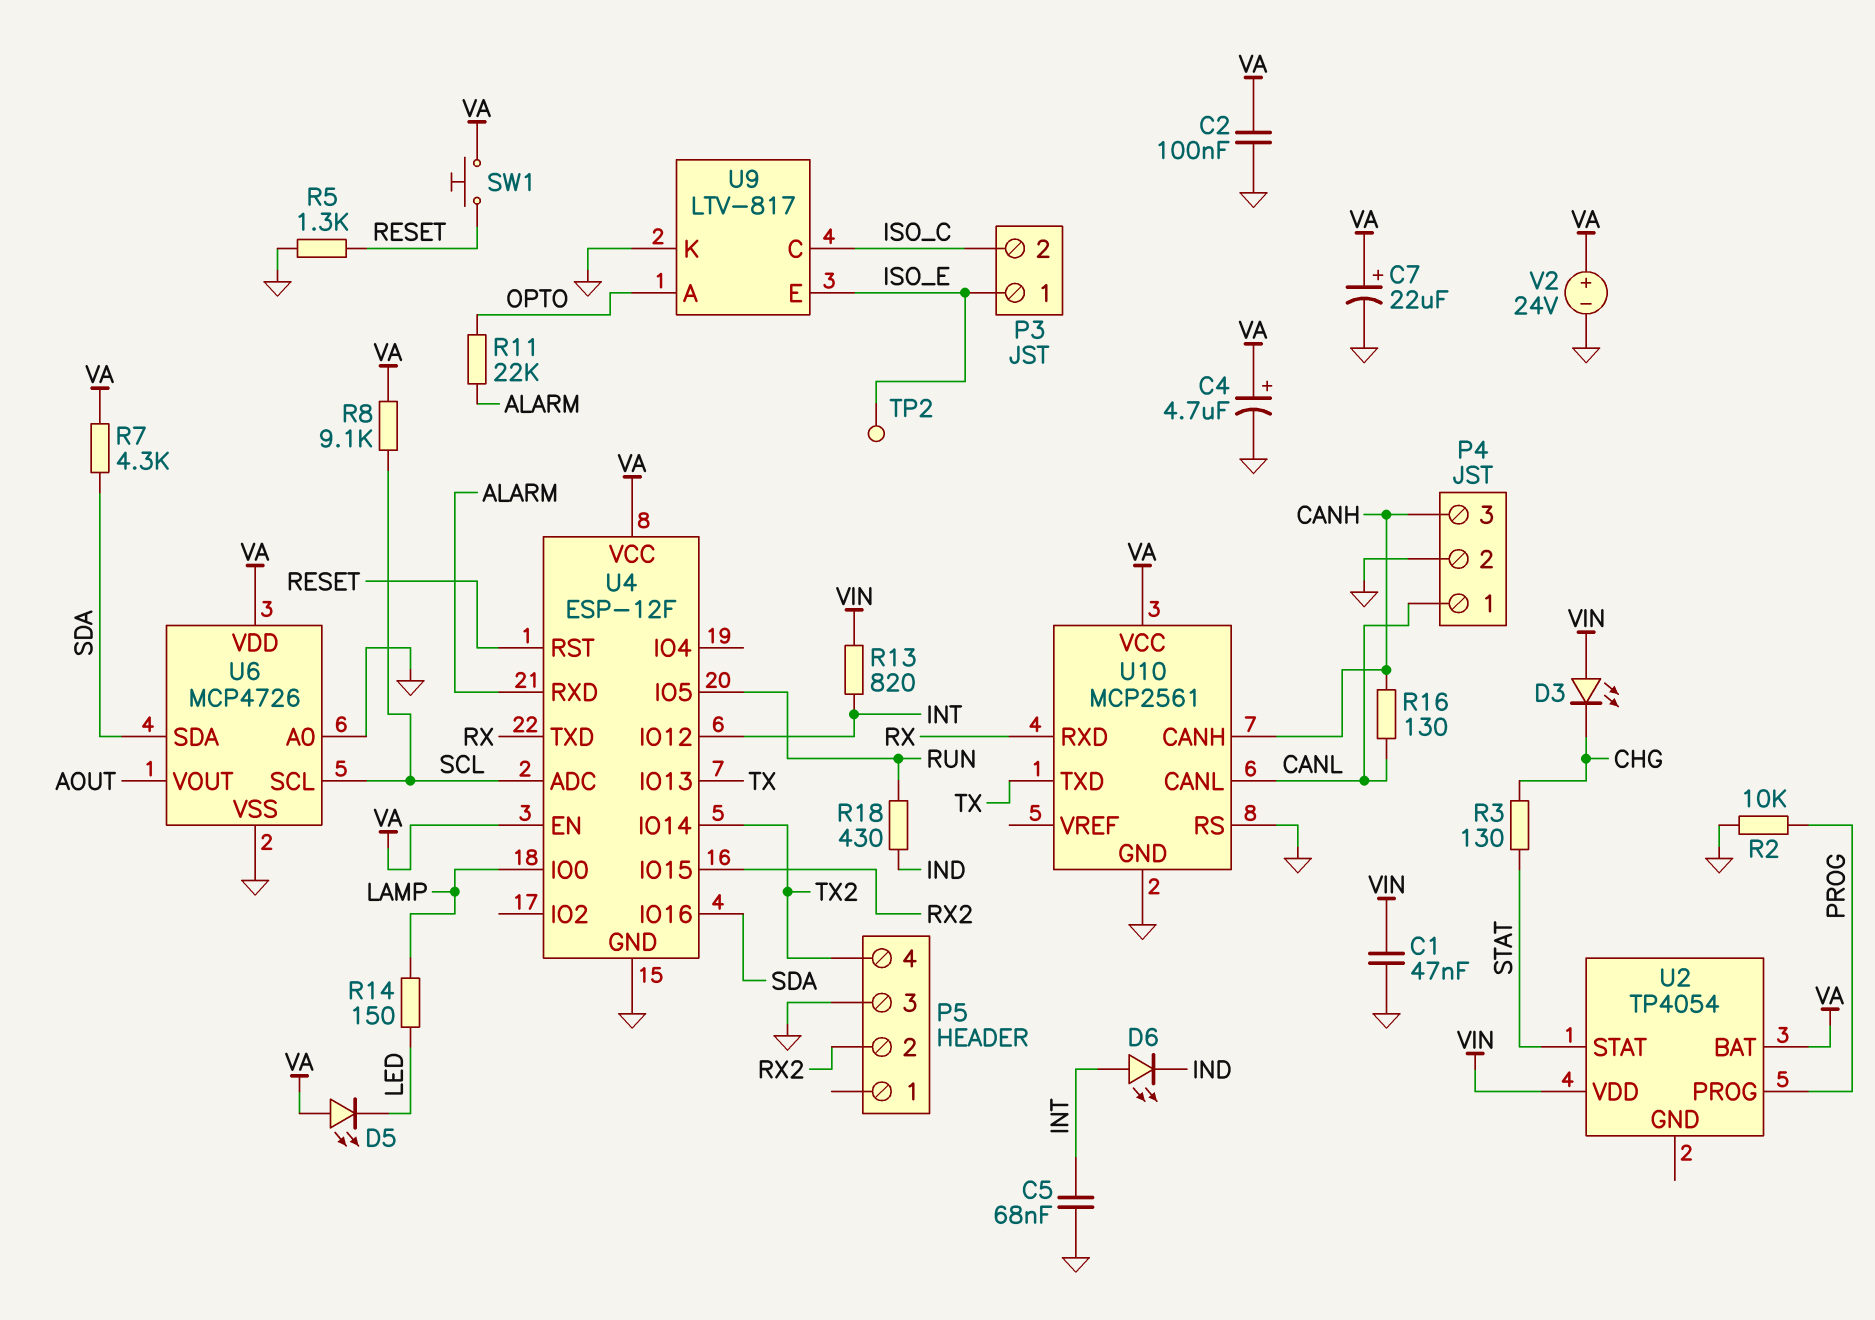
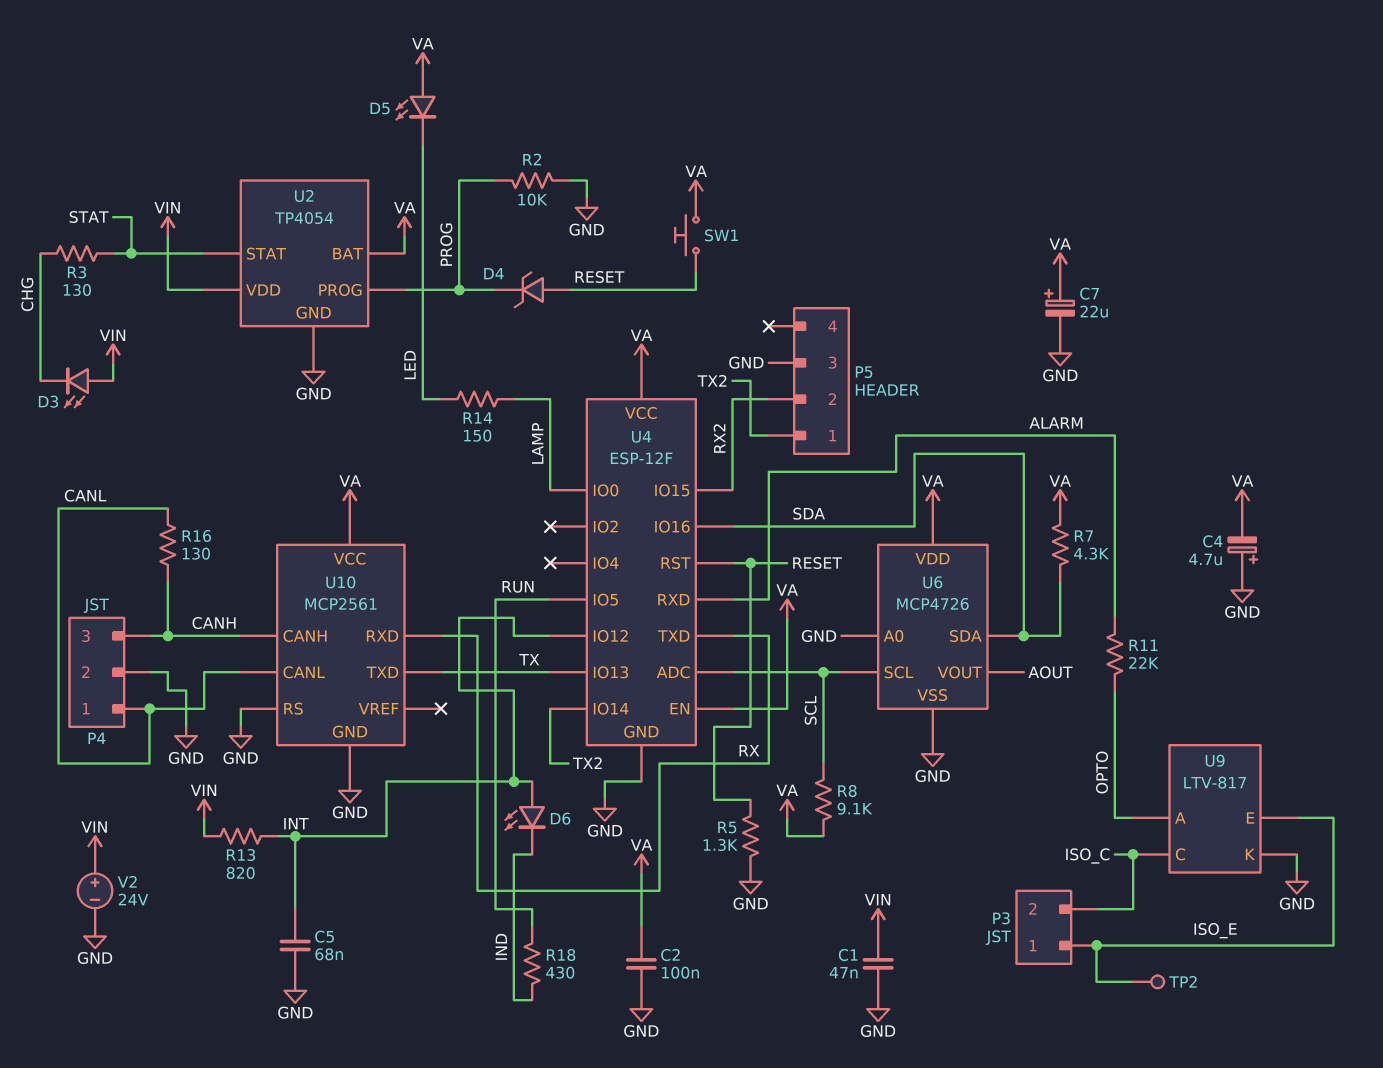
C4: 4.7uF (plus VA, minus GND) -> 4.7uF (plus GND, minus VA)
D4: none -> zener (A RESET, K PROG)
P5 pin 1: none -> TX2
P5 pin 4: TX2 -> none
U2 pin GND: none -> GND
V2: 24V (plus VA, minus GND) -> 24V (plus VIN, minus GND)

